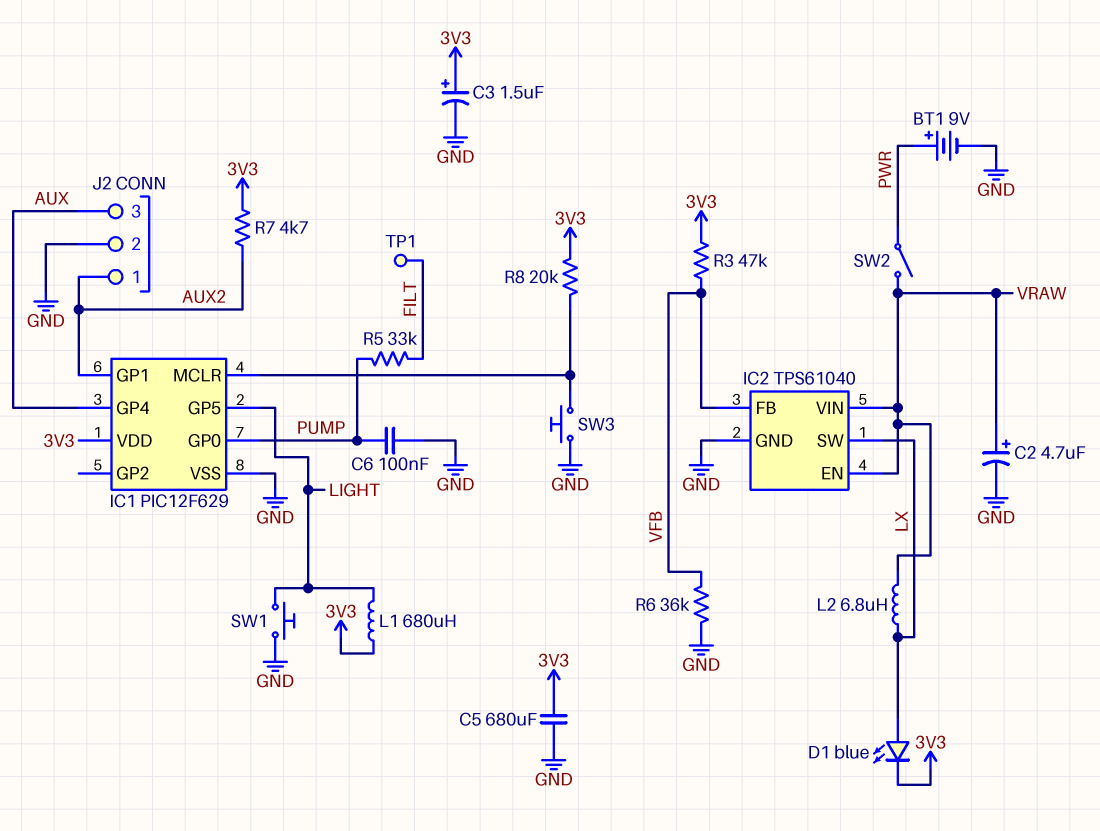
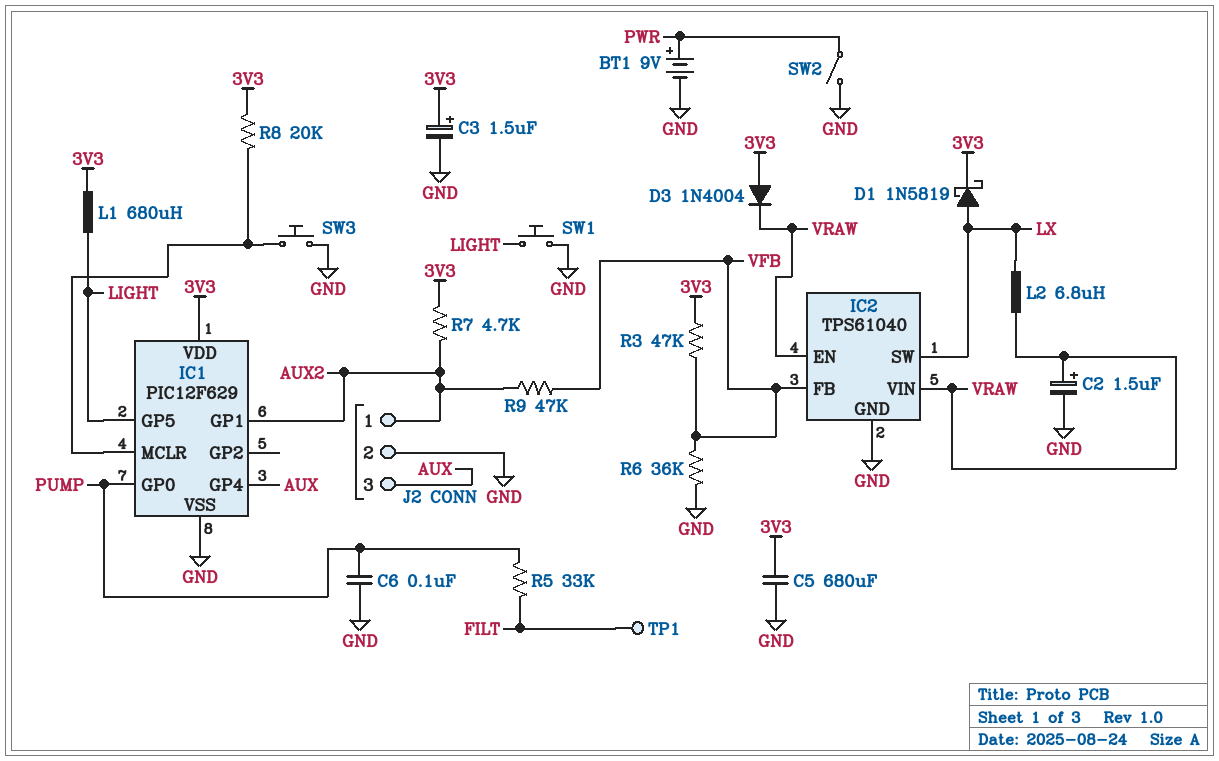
C2: 4.7uF (plus VRAW, minus GND) -> 1.5uF (plus VRAW, minus GND)
D1: LED blue (A LX, K 3V3) -> schottky 1N5819 (A LX, K 3V3)
D3: none -> diode 1N4004 (A 3V3, K VRAW)
R9: none -> 47k (AUX2, VFB)
SW2: switch (PWR, VRAW) -> switch (GND, PWR)

